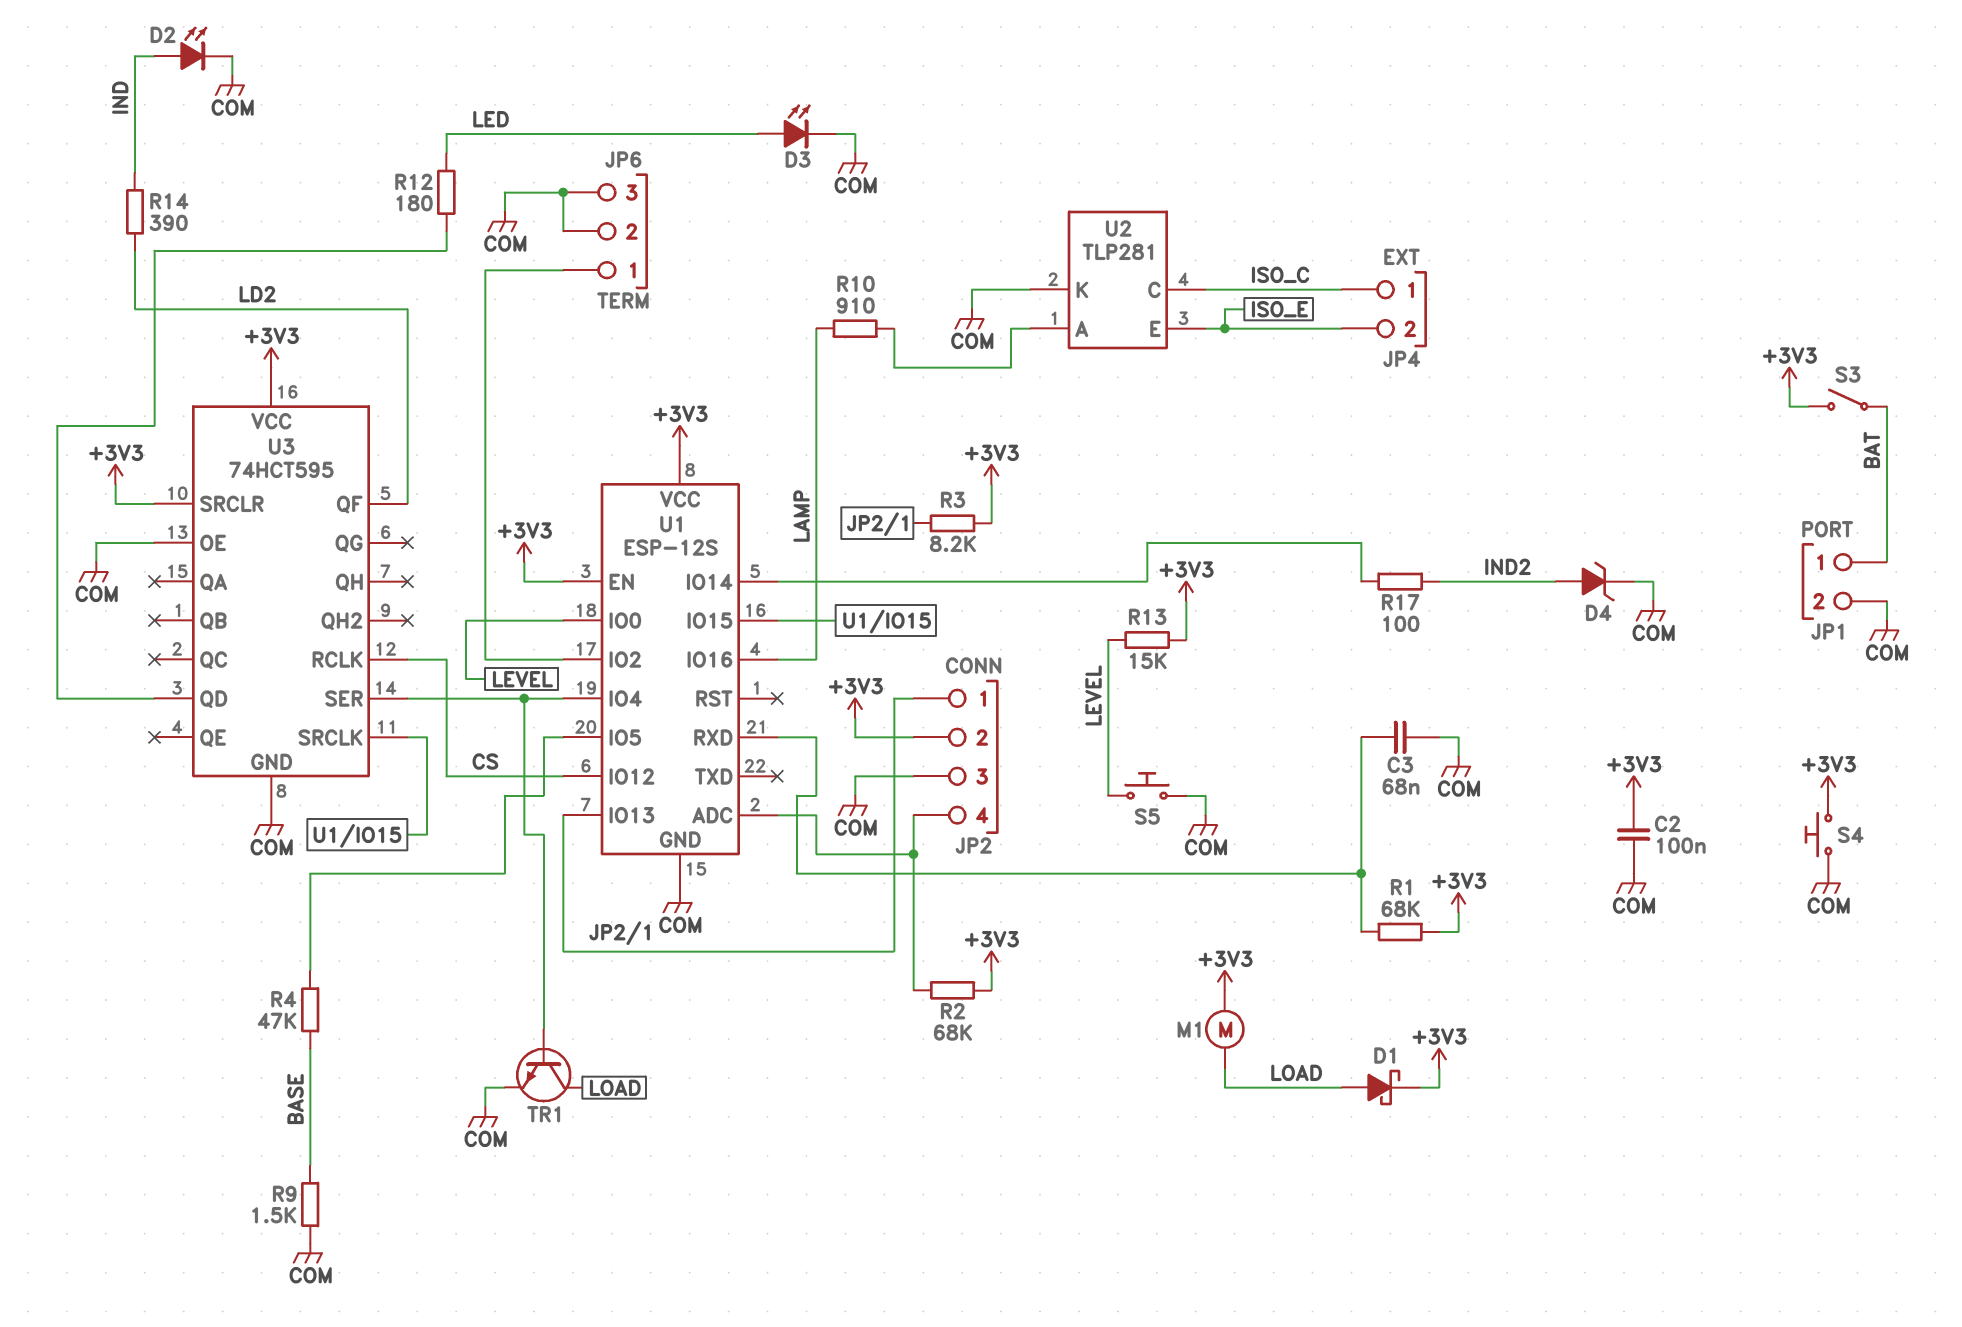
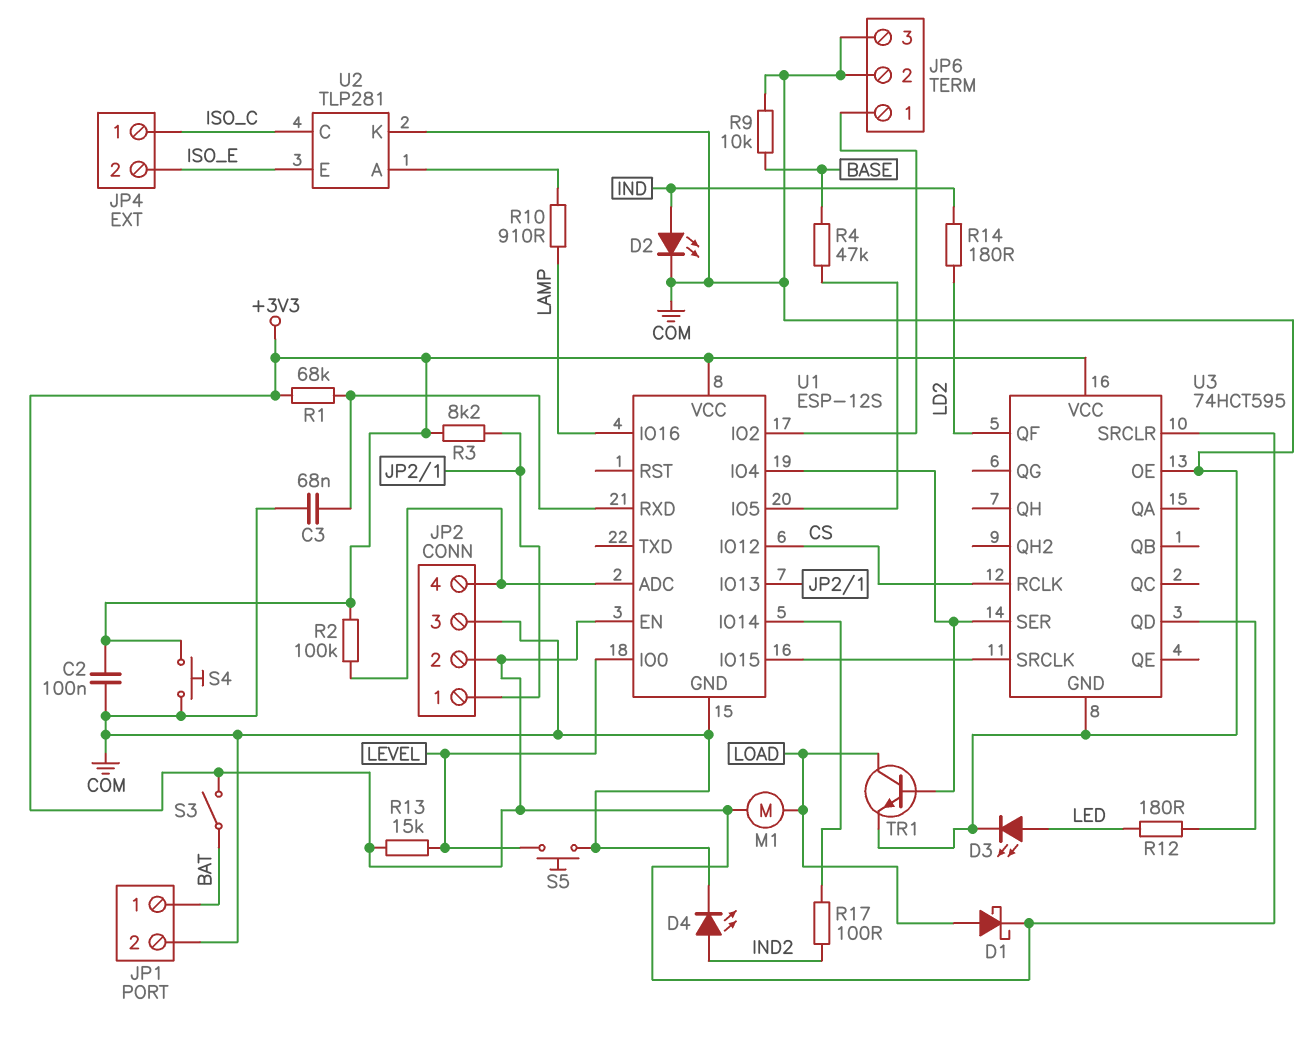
D4: zener (A IND2, K COM) -> LED (A IND2, K COM)
R2: 68k (+3V3, JP2/4) -> 100k (+3V3, JP2/4)
R9: 1.5k (BASE, COM) -> 10k (BASE, COM)
R14: 390 (IND, LD2) -> 180 (IND, LD2)

